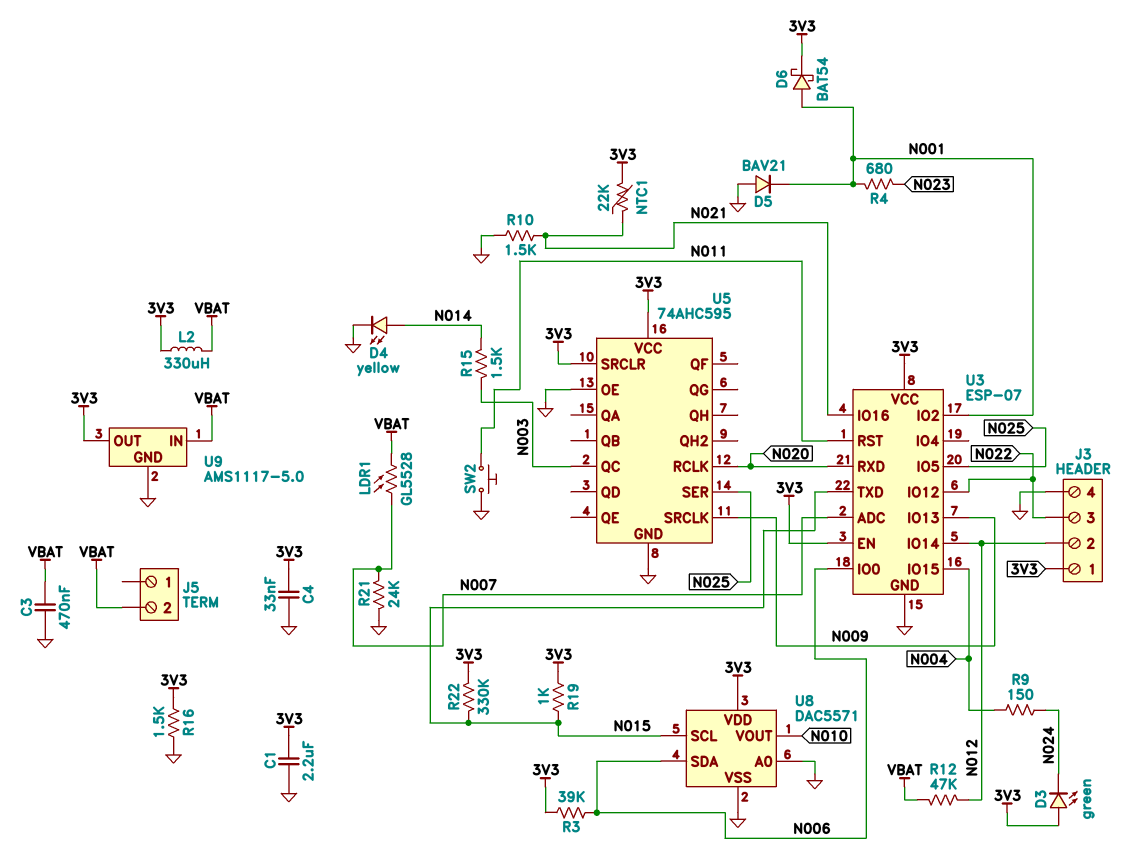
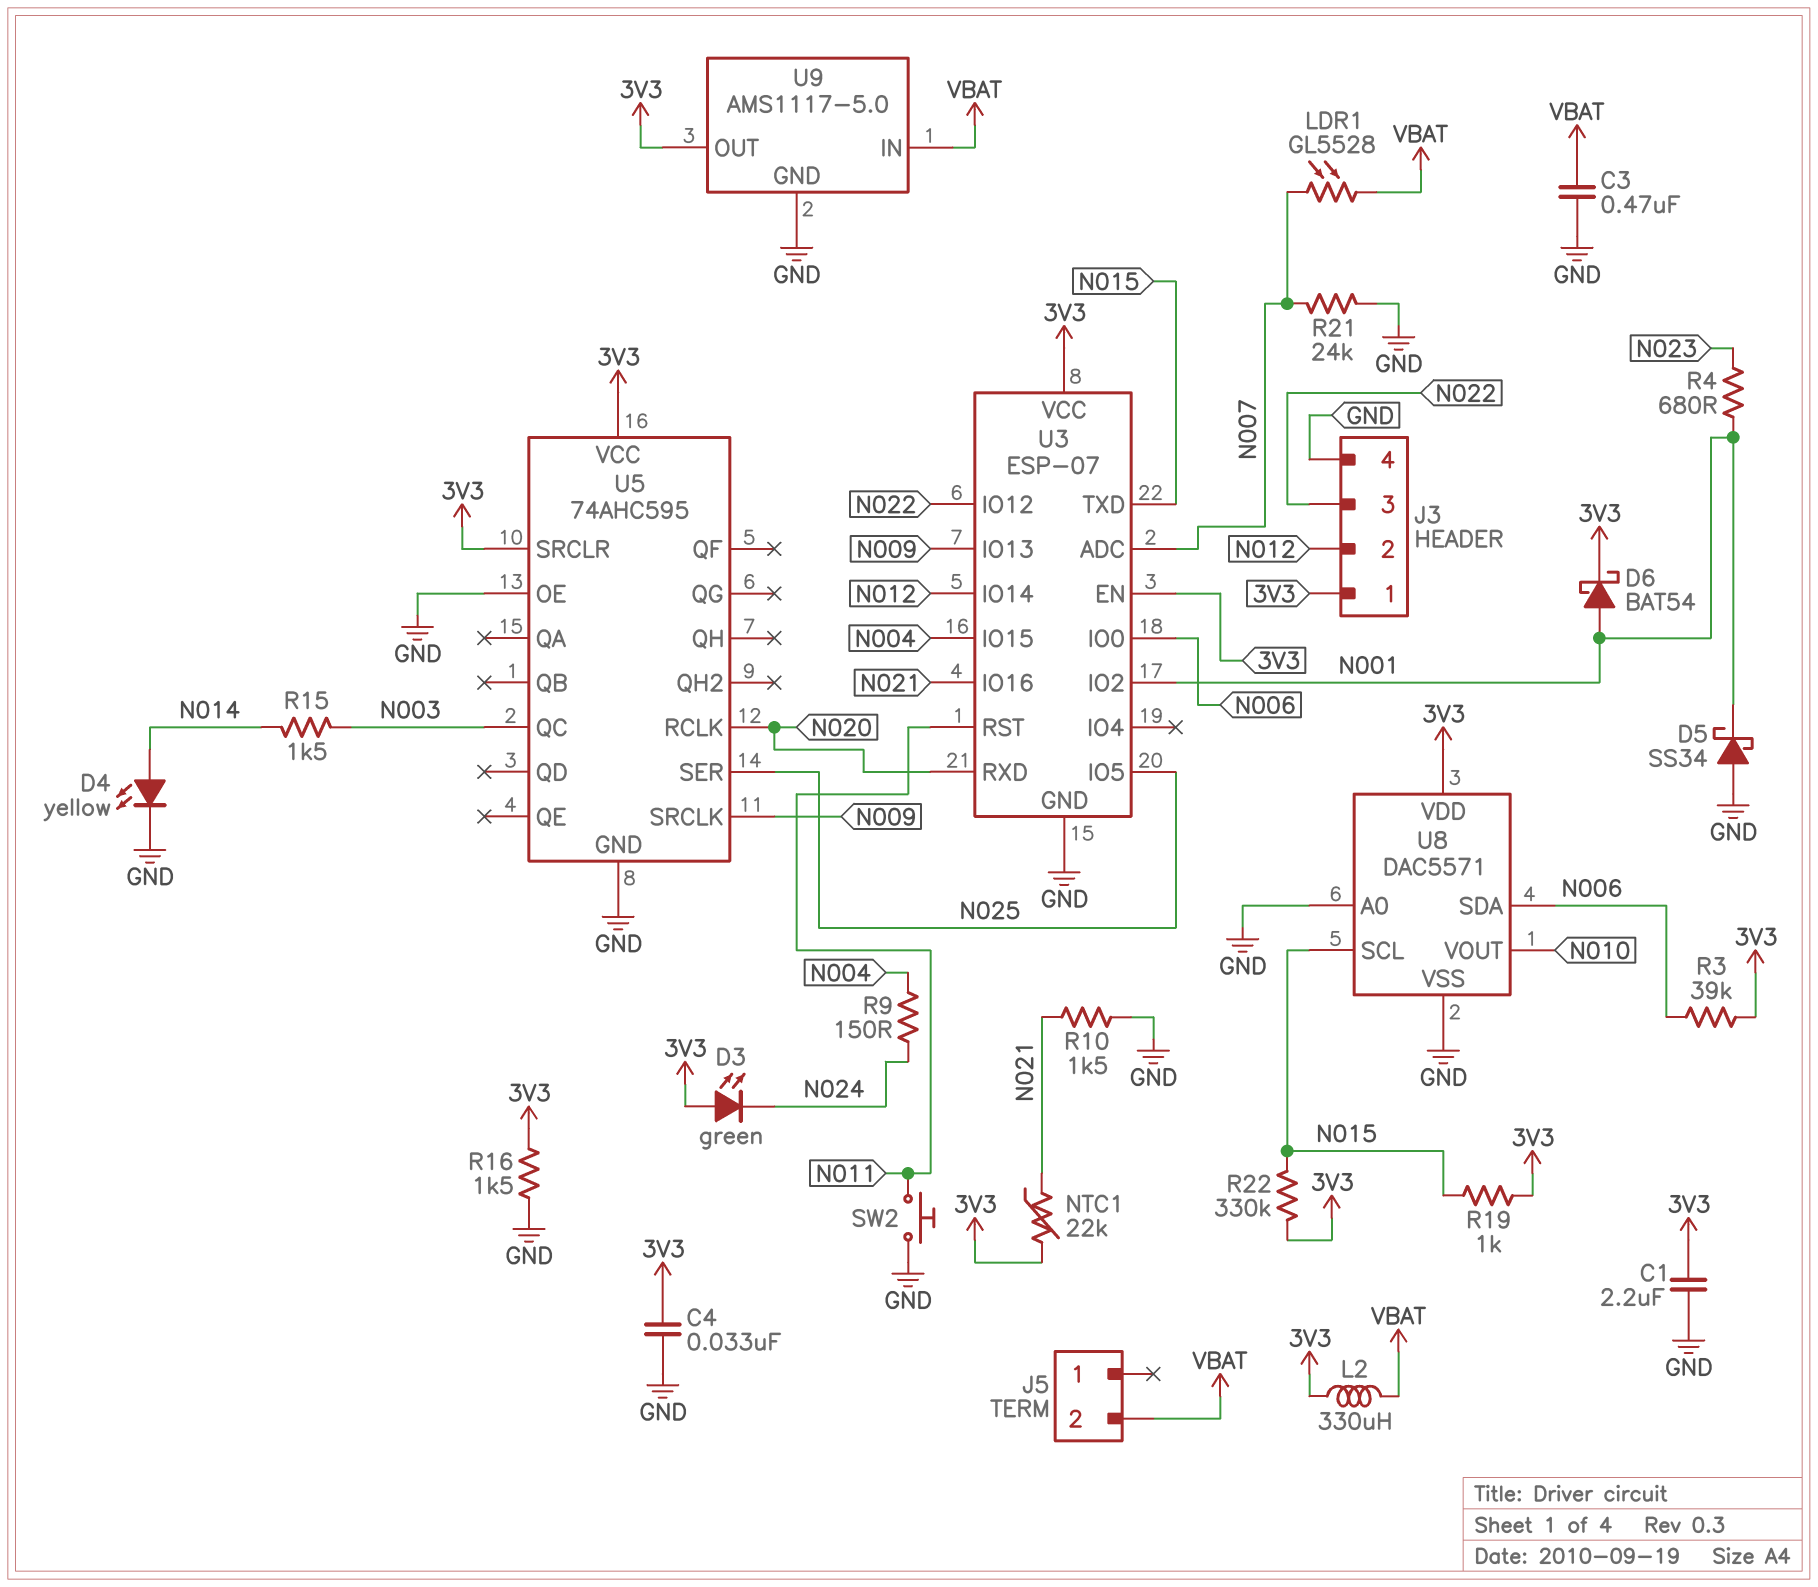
D5: diode BAV21 (A GND, K N001) -> schottky SS34 (A GND, K N001)
R12: 47k (N012, VBAT) -> none

